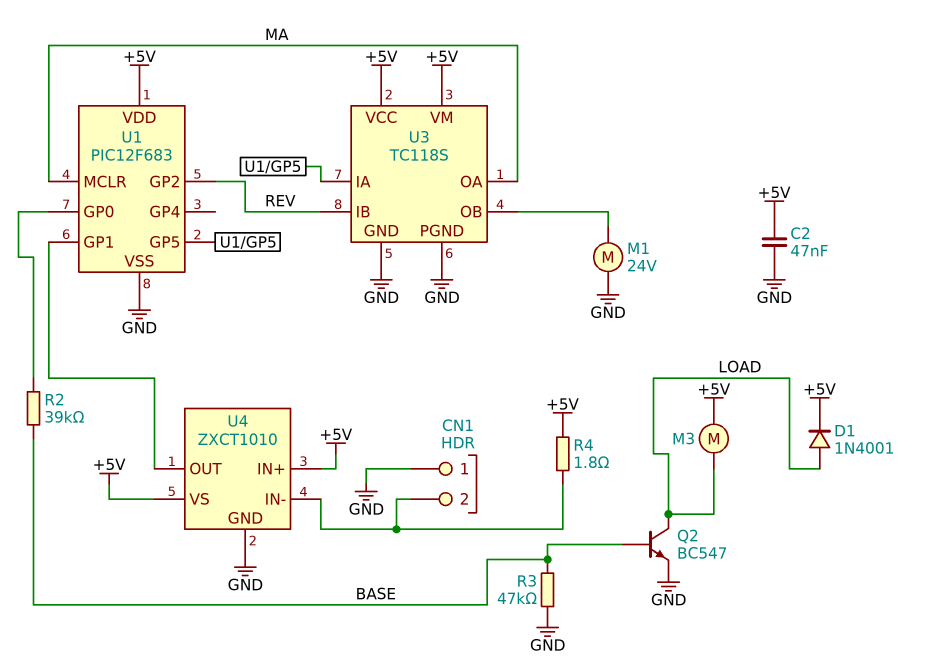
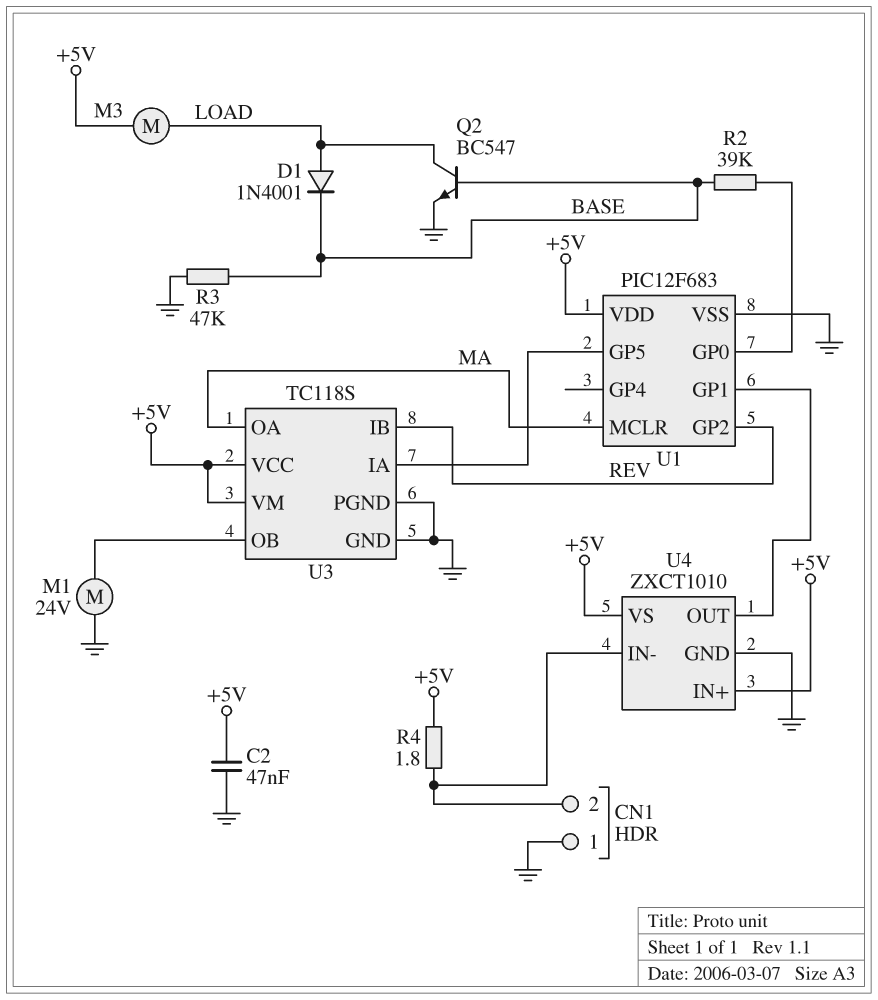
D1: diode 1N4001 (A LOAD, K +5V) -> diode 1N4001 (A LOAD, K BASE)

